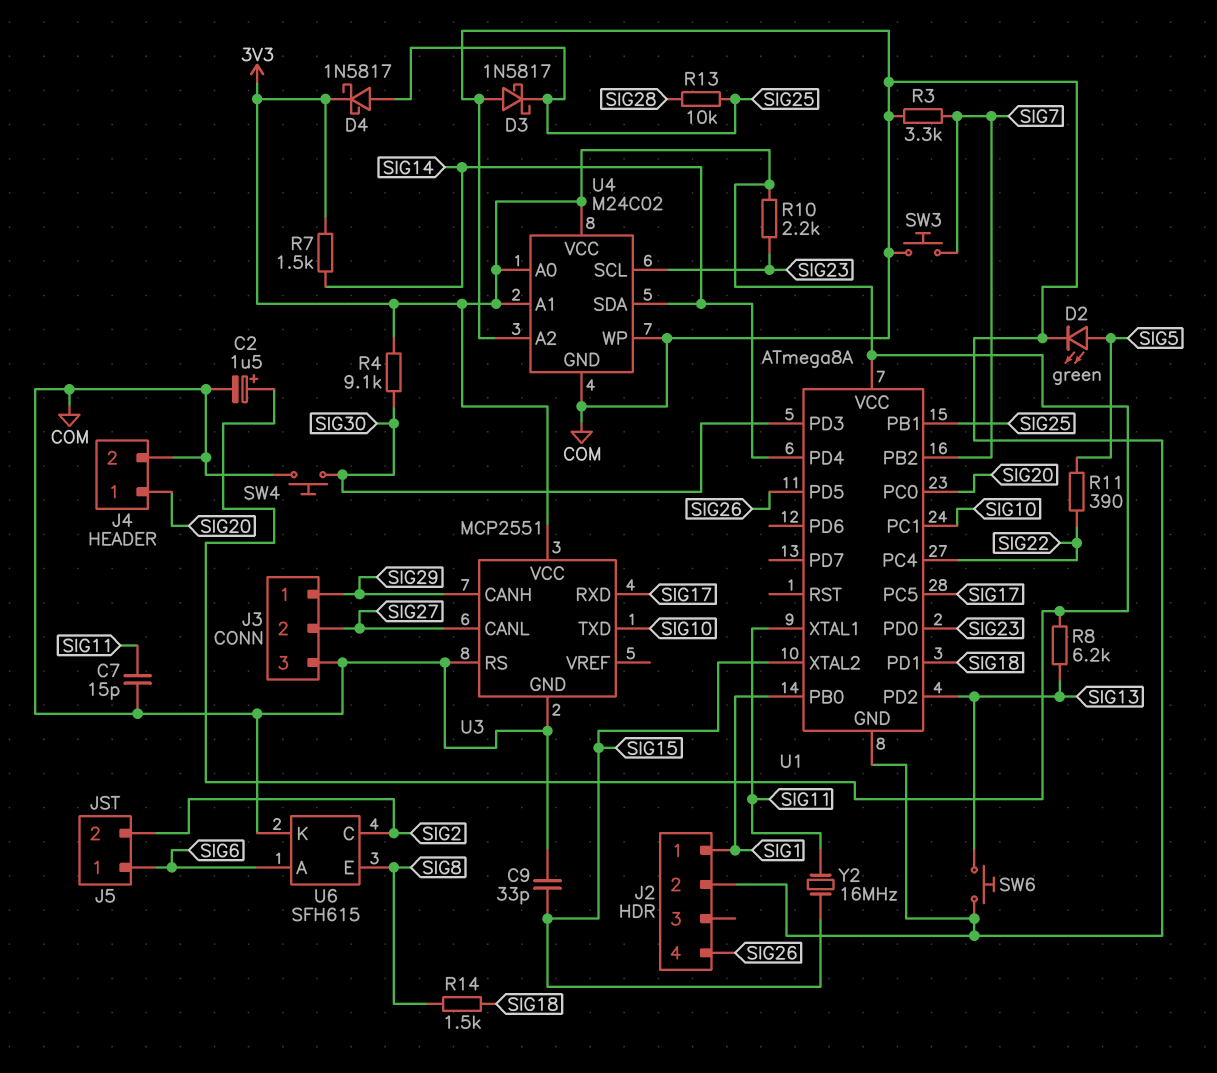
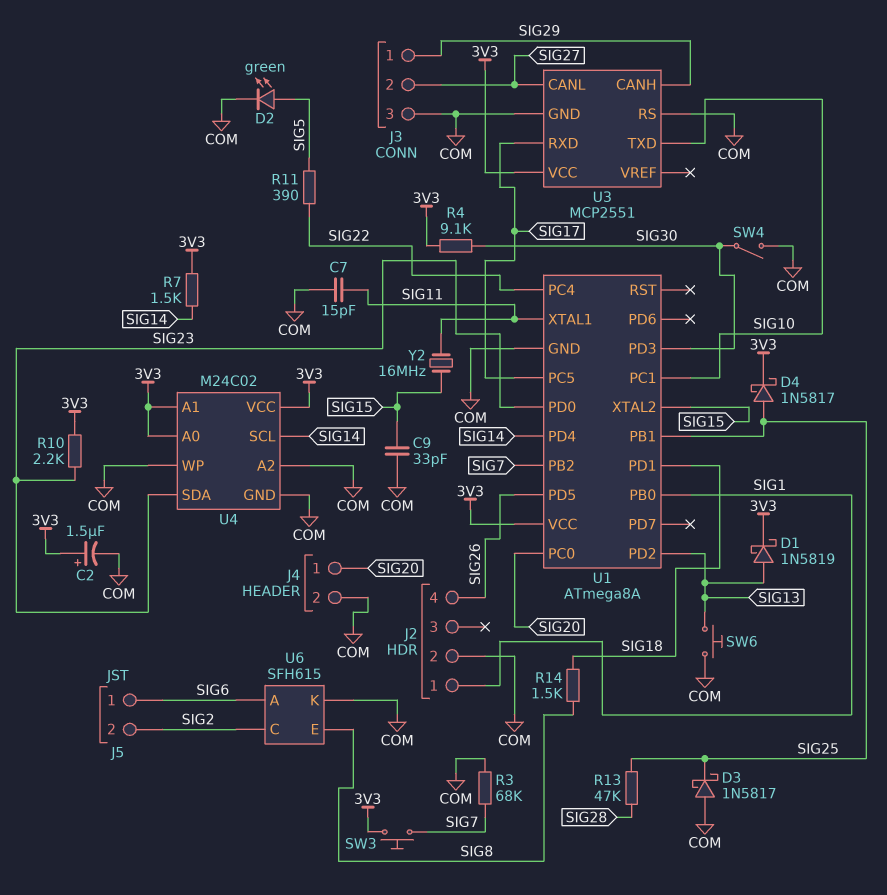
D1: none -> schottky 1N5819 (A SIG13, K 3V3)
R3: 3.3k (COM, SIG7) -> 68k (COM, SIG7)
R8: 6.2k (3V3, SIG13) -> none
R13: 10k (SIG25, SIG28) -> 47k (SIG25, SIG28)
SW3: button (COM, SIG7) -> button (3V3, SIG7)
SW4: button (COM, SIG30) -> switch (COM, SIG30)
U4 pin SCL: SIG23 -> SIG14
U4 pin SDA: SIG14 -> SIG23

